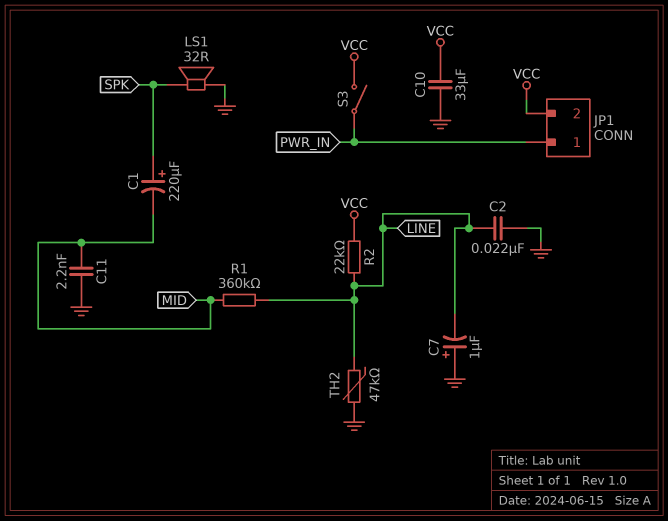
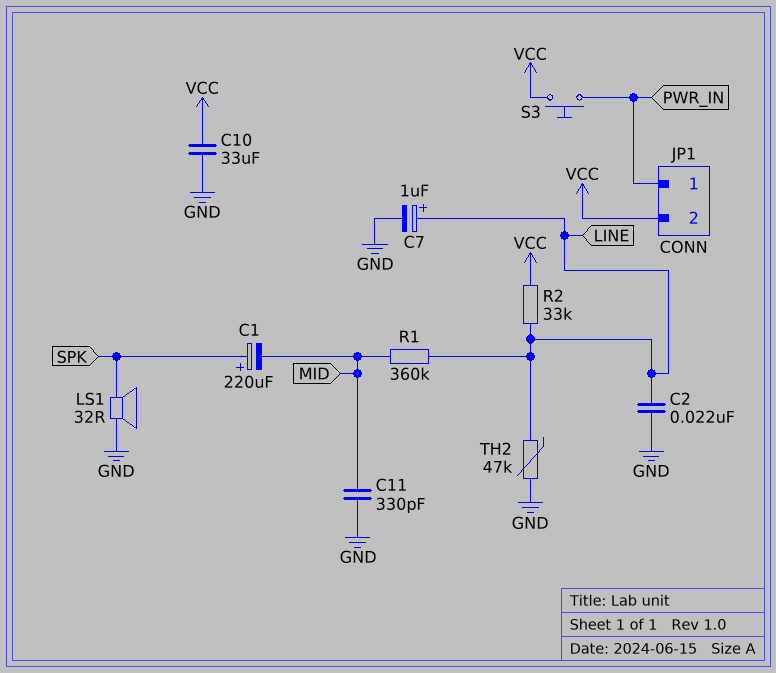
C7: 1uF (plus GND, minus LINE) -> 1uF (plus LINE, minus GND)
C11: 2.2nF (GND, MID) -> 330pF (GND, MID)
R2: 22k (LINE, VCC) -> 33k (LINE, VCC)
S3: switch (PWR_IN, VCC) -> button (PWR_IN, VCC)

